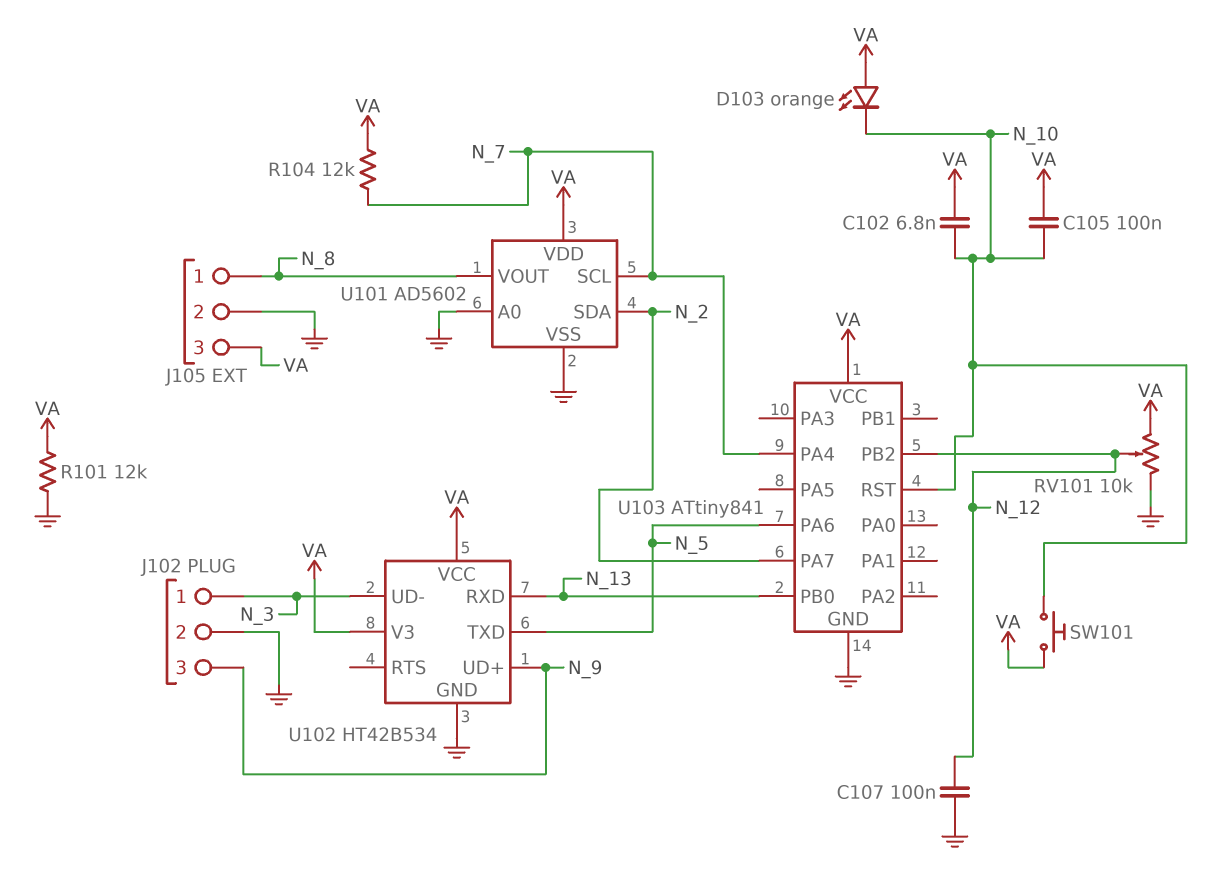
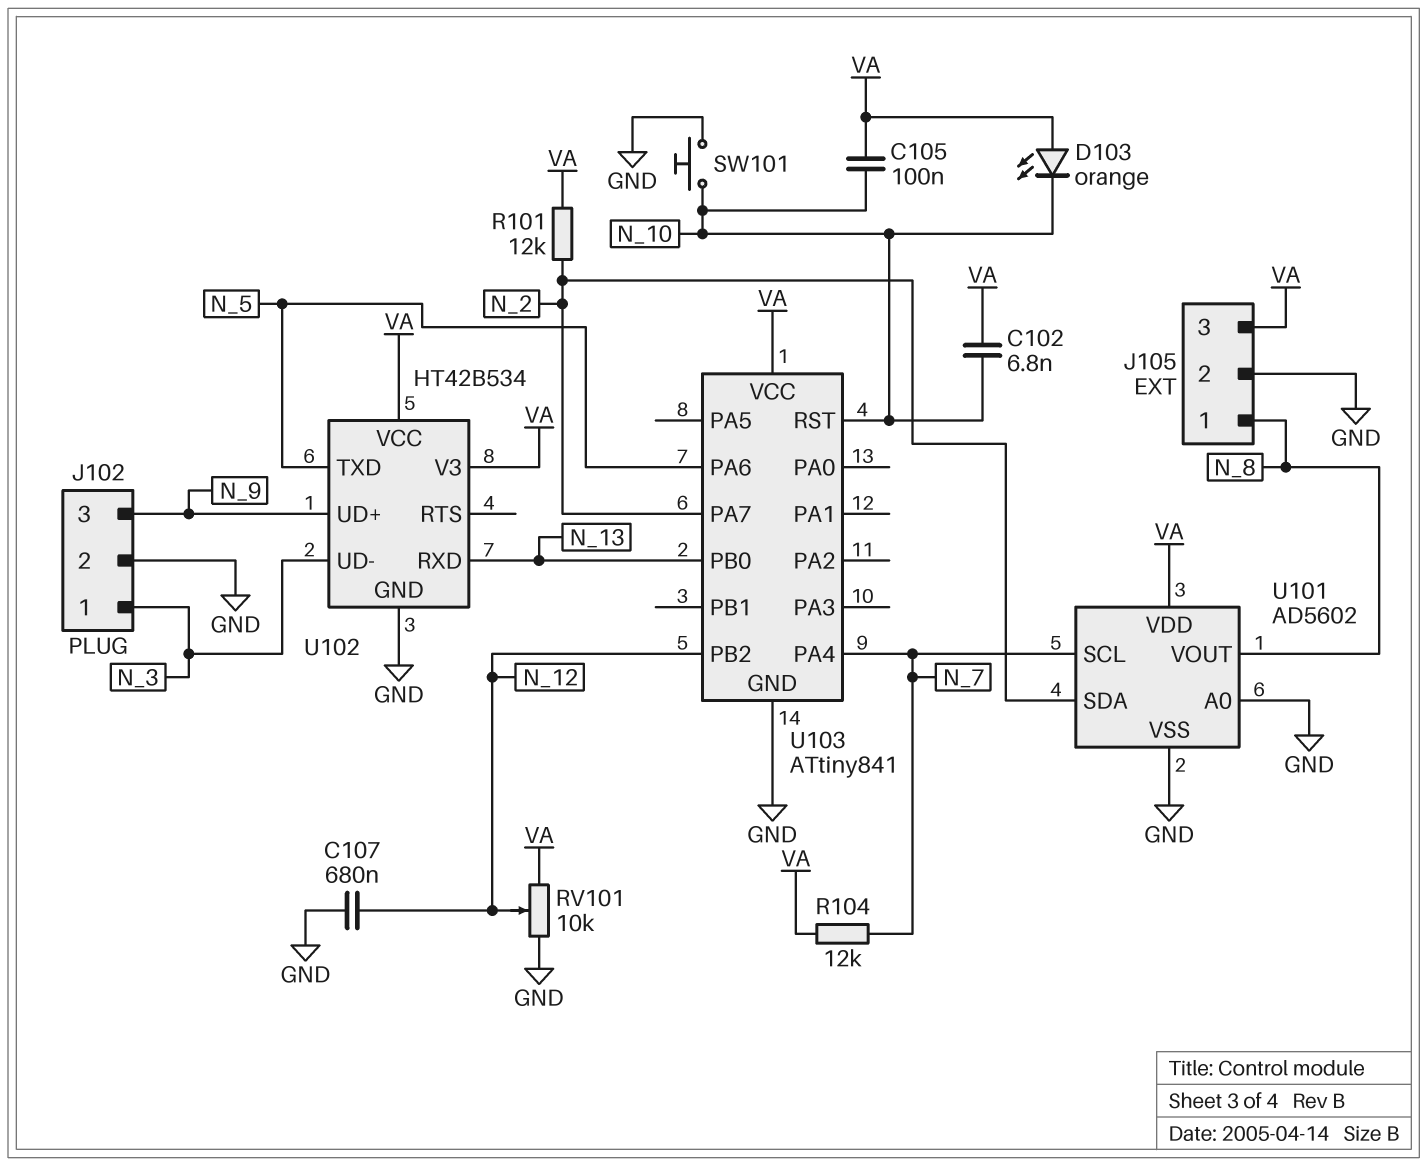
C107: 100nF (GND, N_12) -> 680nF (GND, N_12)
R101: 12k (GND, VA) -> 12k (N_2, VA)
SW101: button (N_10, VA) -> button (GND, N_10)

